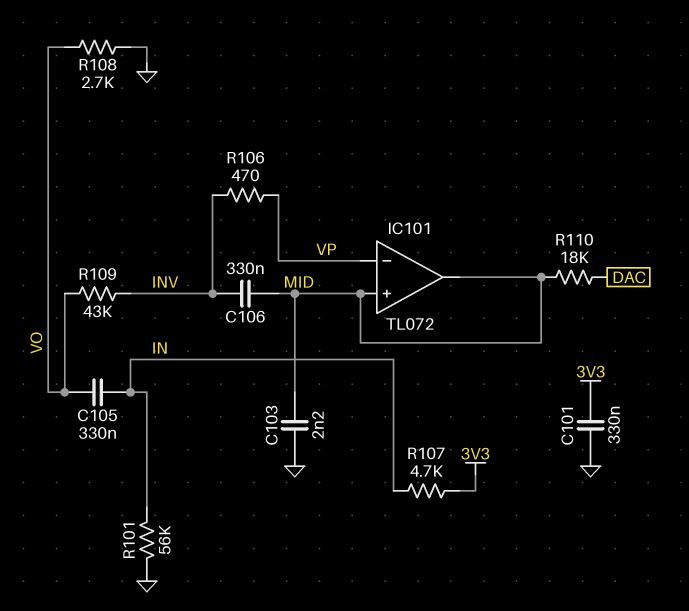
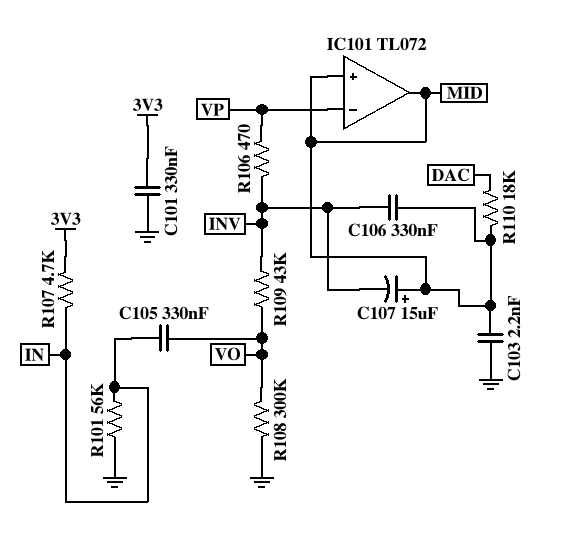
C107: none -> 15uF (plus MID, minus INV)
R108: 2.7k (GND, VO) -> 300k (GND, VO)

